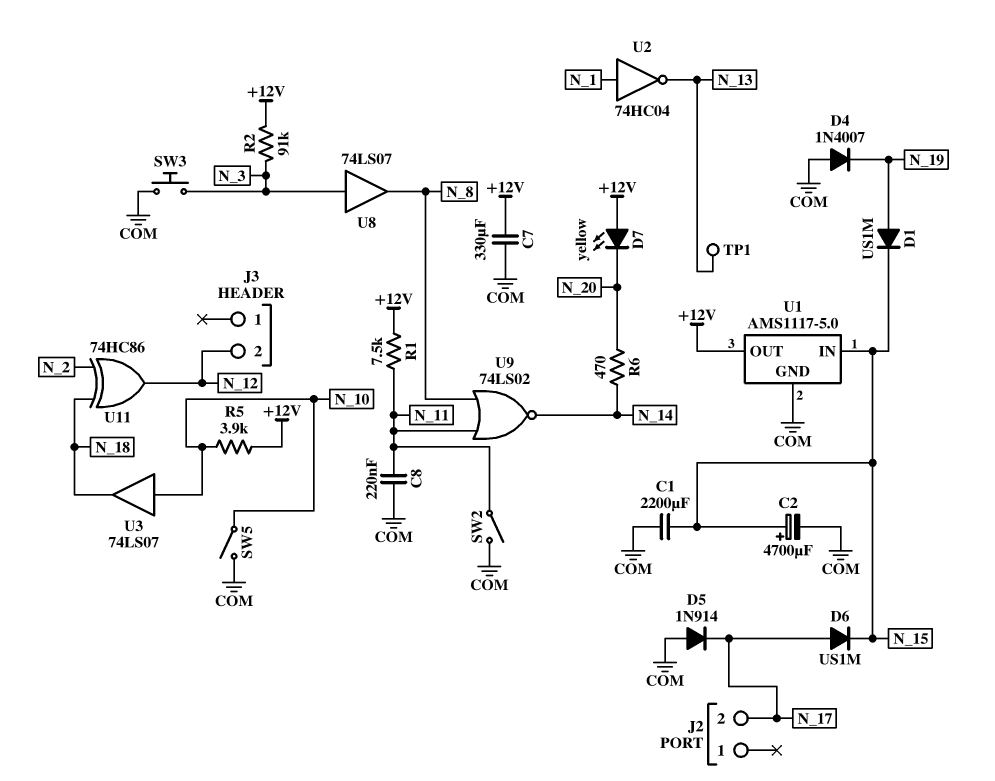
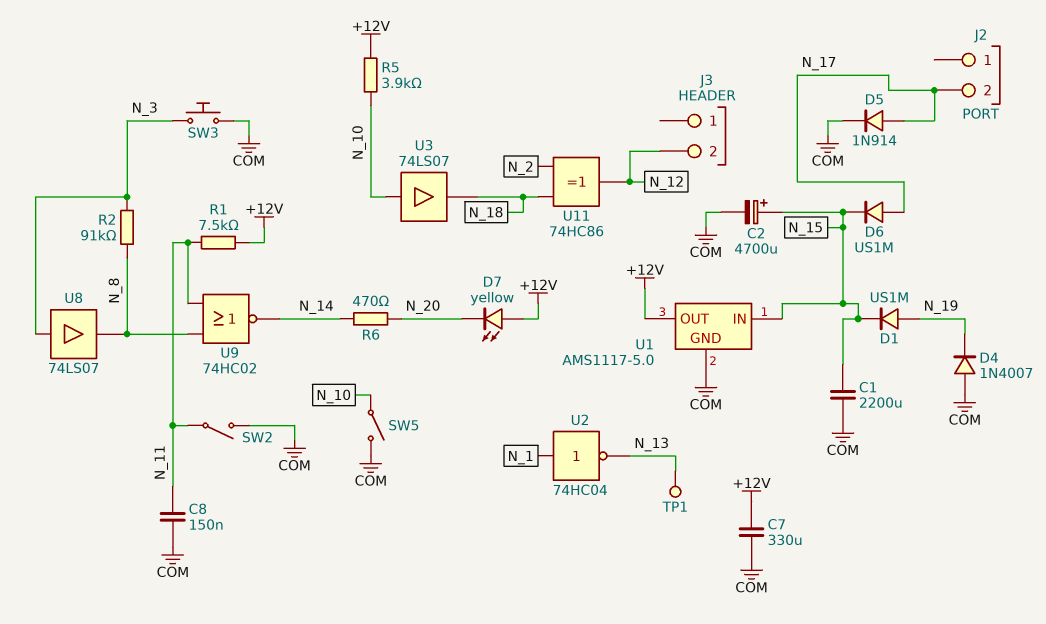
C8: 220nF (COM, N_11) -> 150nF (COM, N_11)
D5: diode 1N914 (A COM, K N_17) -> diode 1N914 (A N_17, K COM)
R2: 91k (+12V, N_3) -> 91k (N_3, N_8)
U9: NOR 74LS02 (in N_8, in N_11, out N_14) -> NOR 74HC02 (in N_8, in N_11, out N_14)

